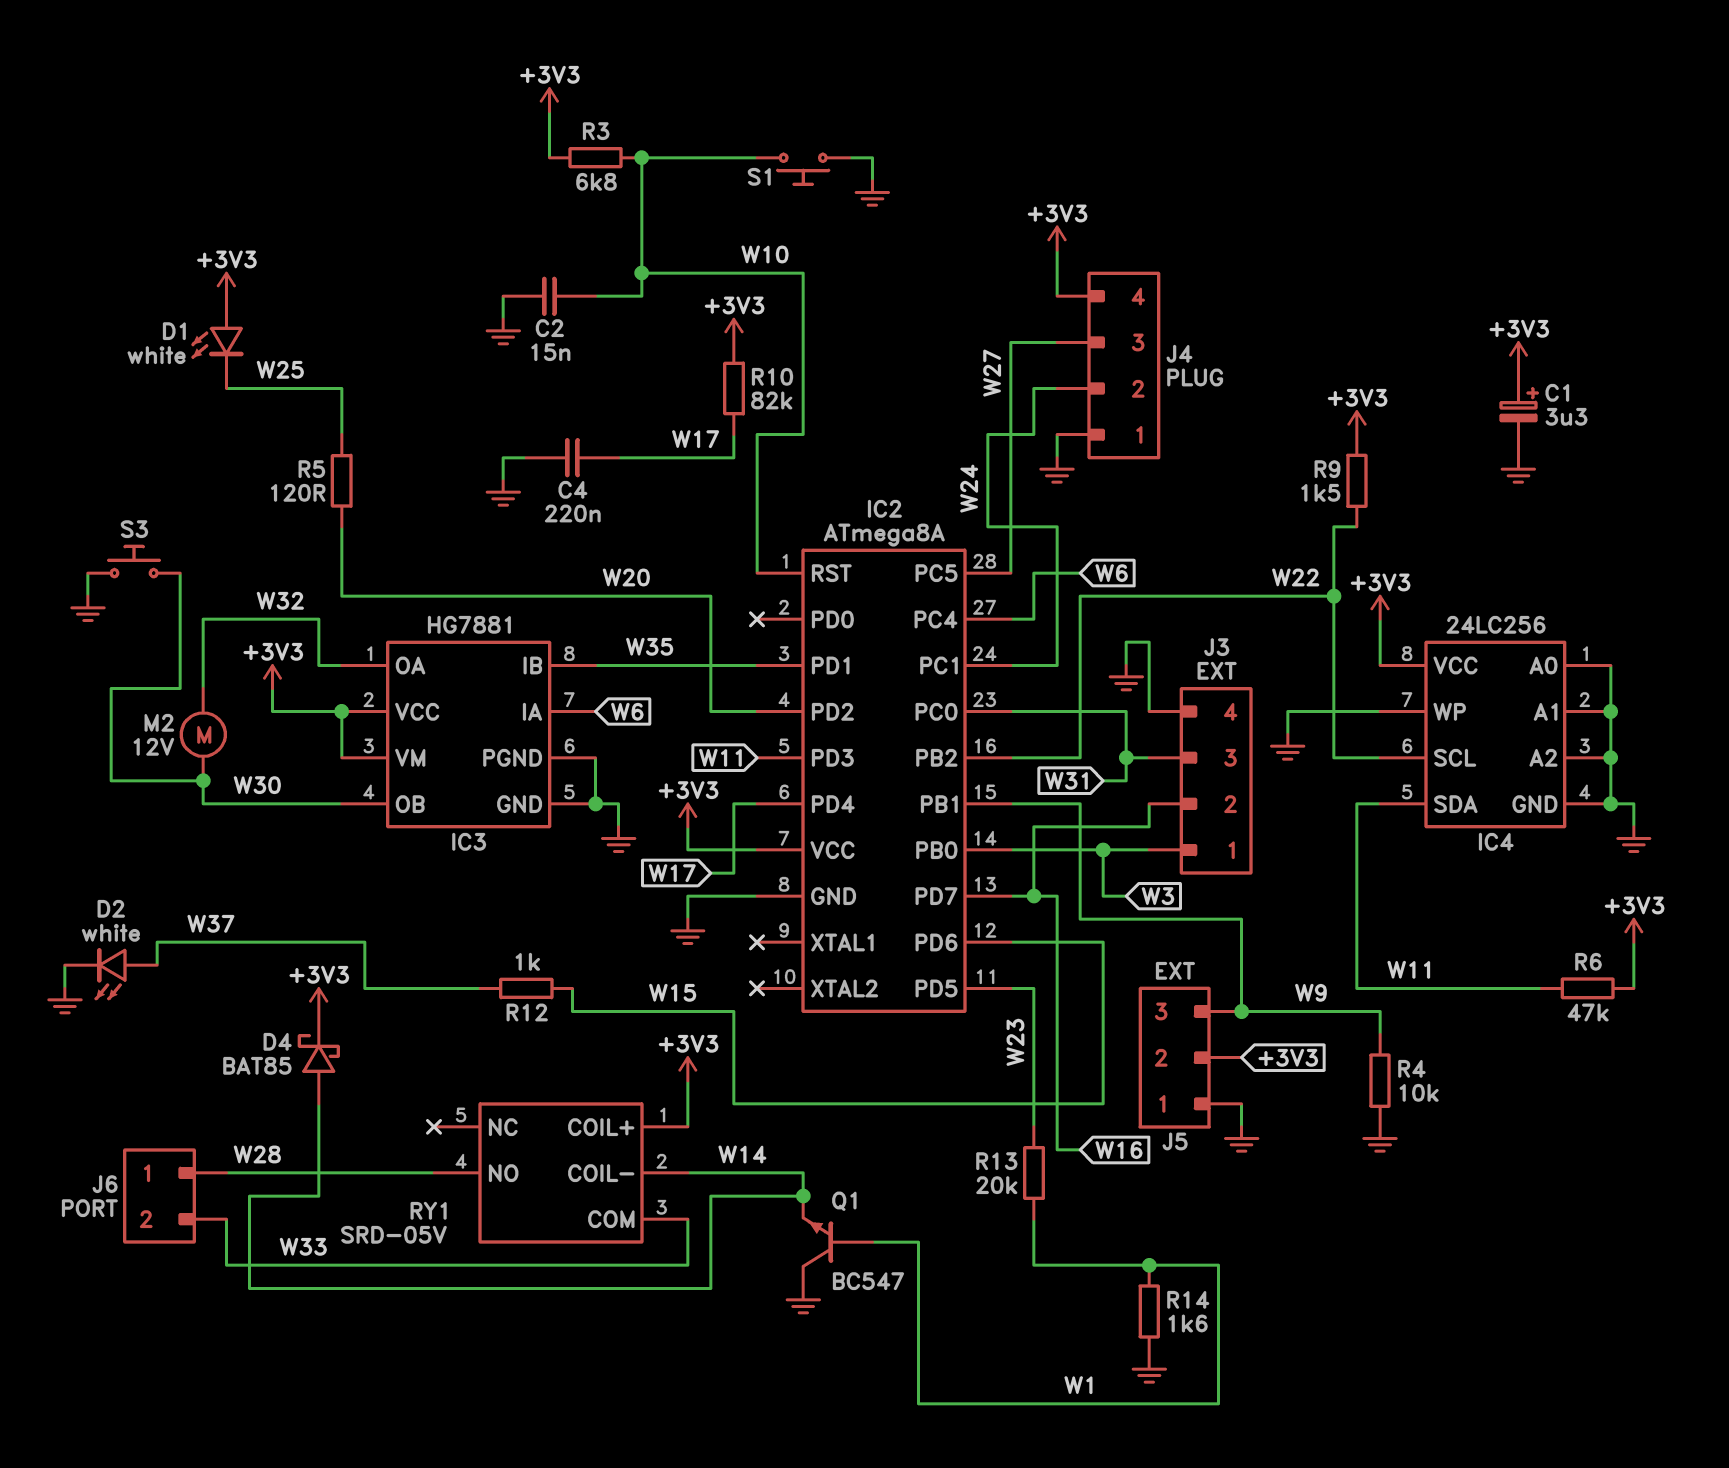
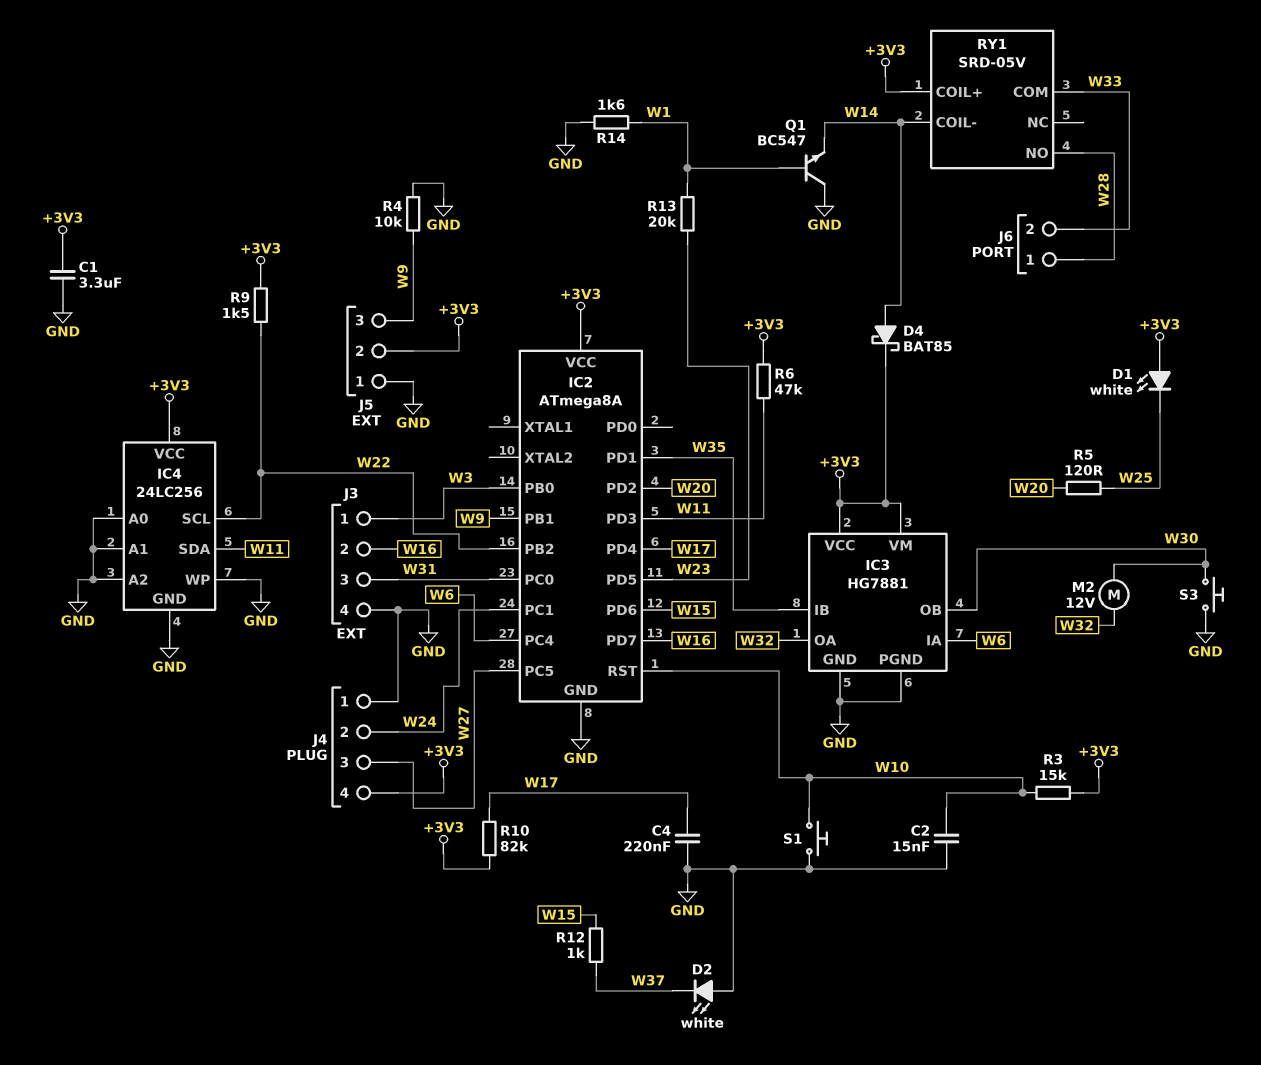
C1: 3.3uF (plus +3V3, minus GND) -> 3.3uF (+3V3, GND)
D2: LED white (A W37, K GND) -> LED white (A GND, K W37)
R3: 6.8k (+3V3, W10) -> 15k (+3V3, W10)

